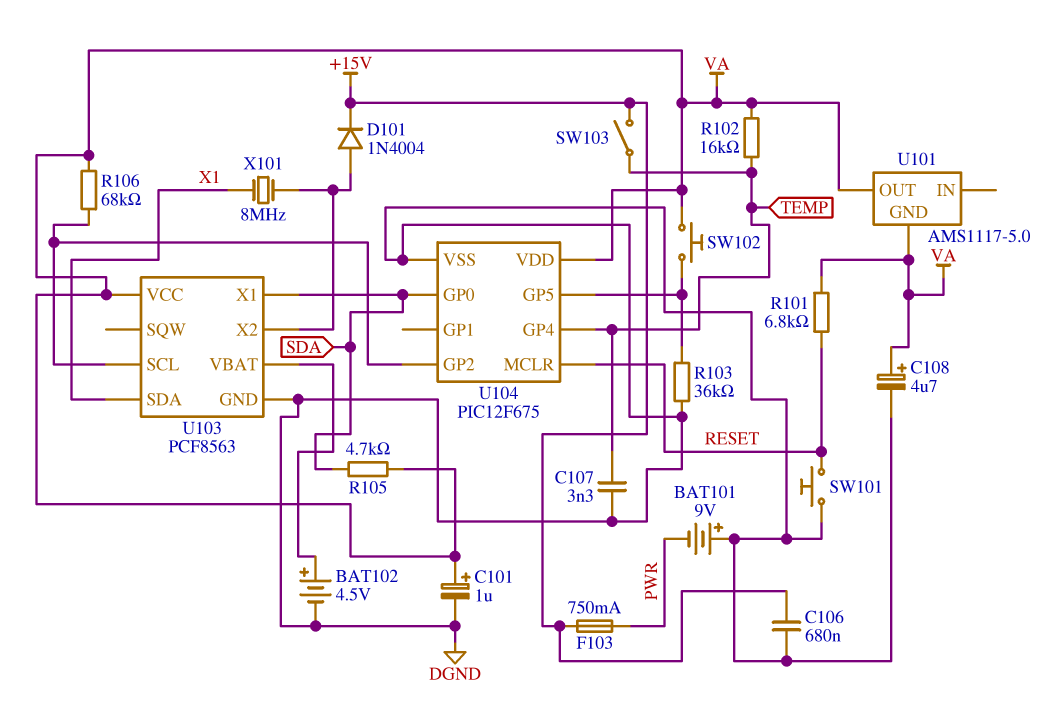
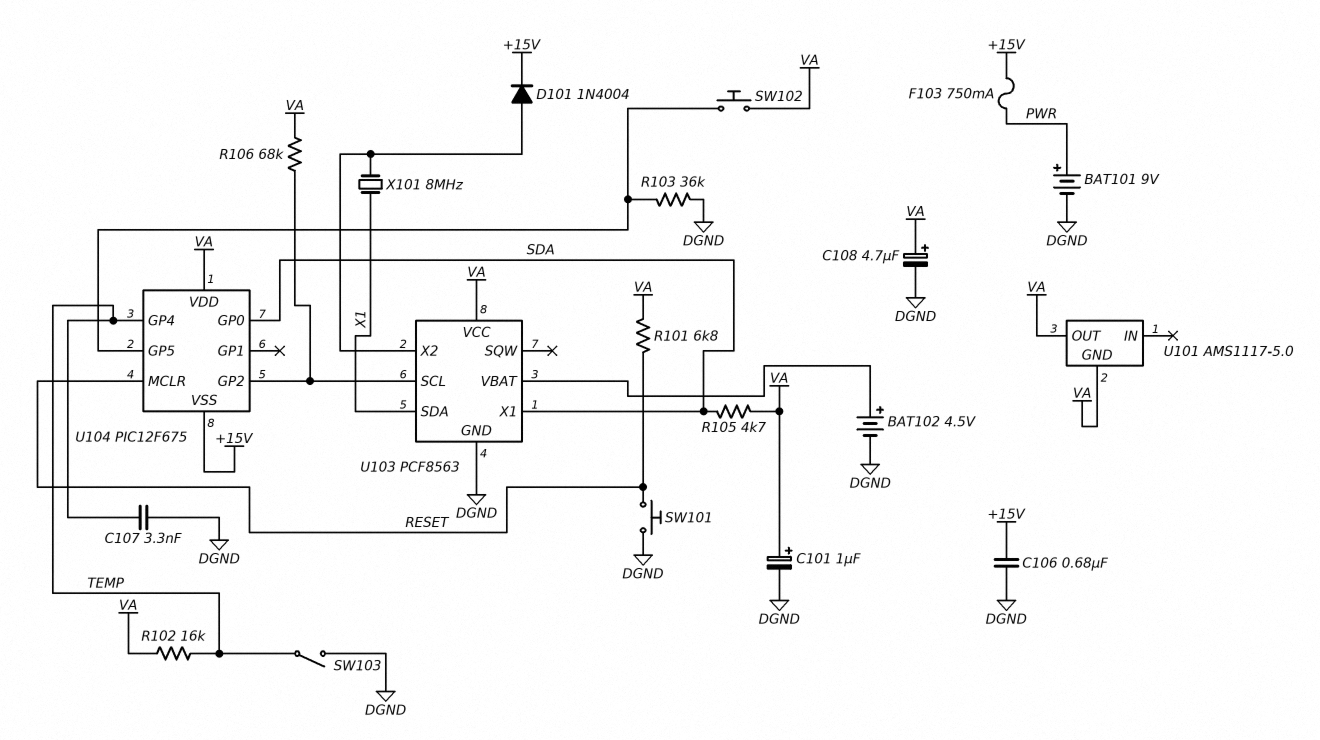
BAT101: 9V (plus DGND, minus PWR) -> 9V (plus PWR, minus DGND)
SW103: switch (+15V, TEMP) -> switch (DGND, TEMP)
U104 pin VSS: DGND -> +15V

